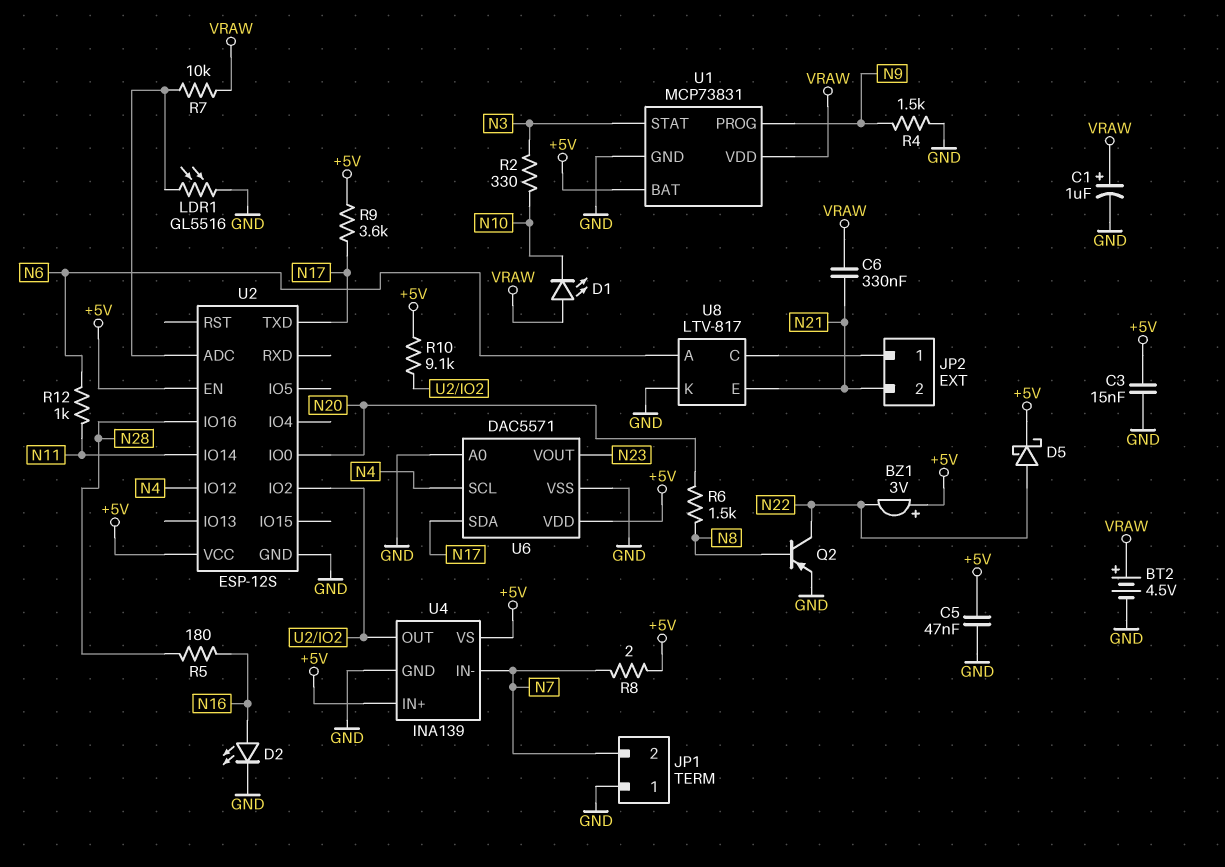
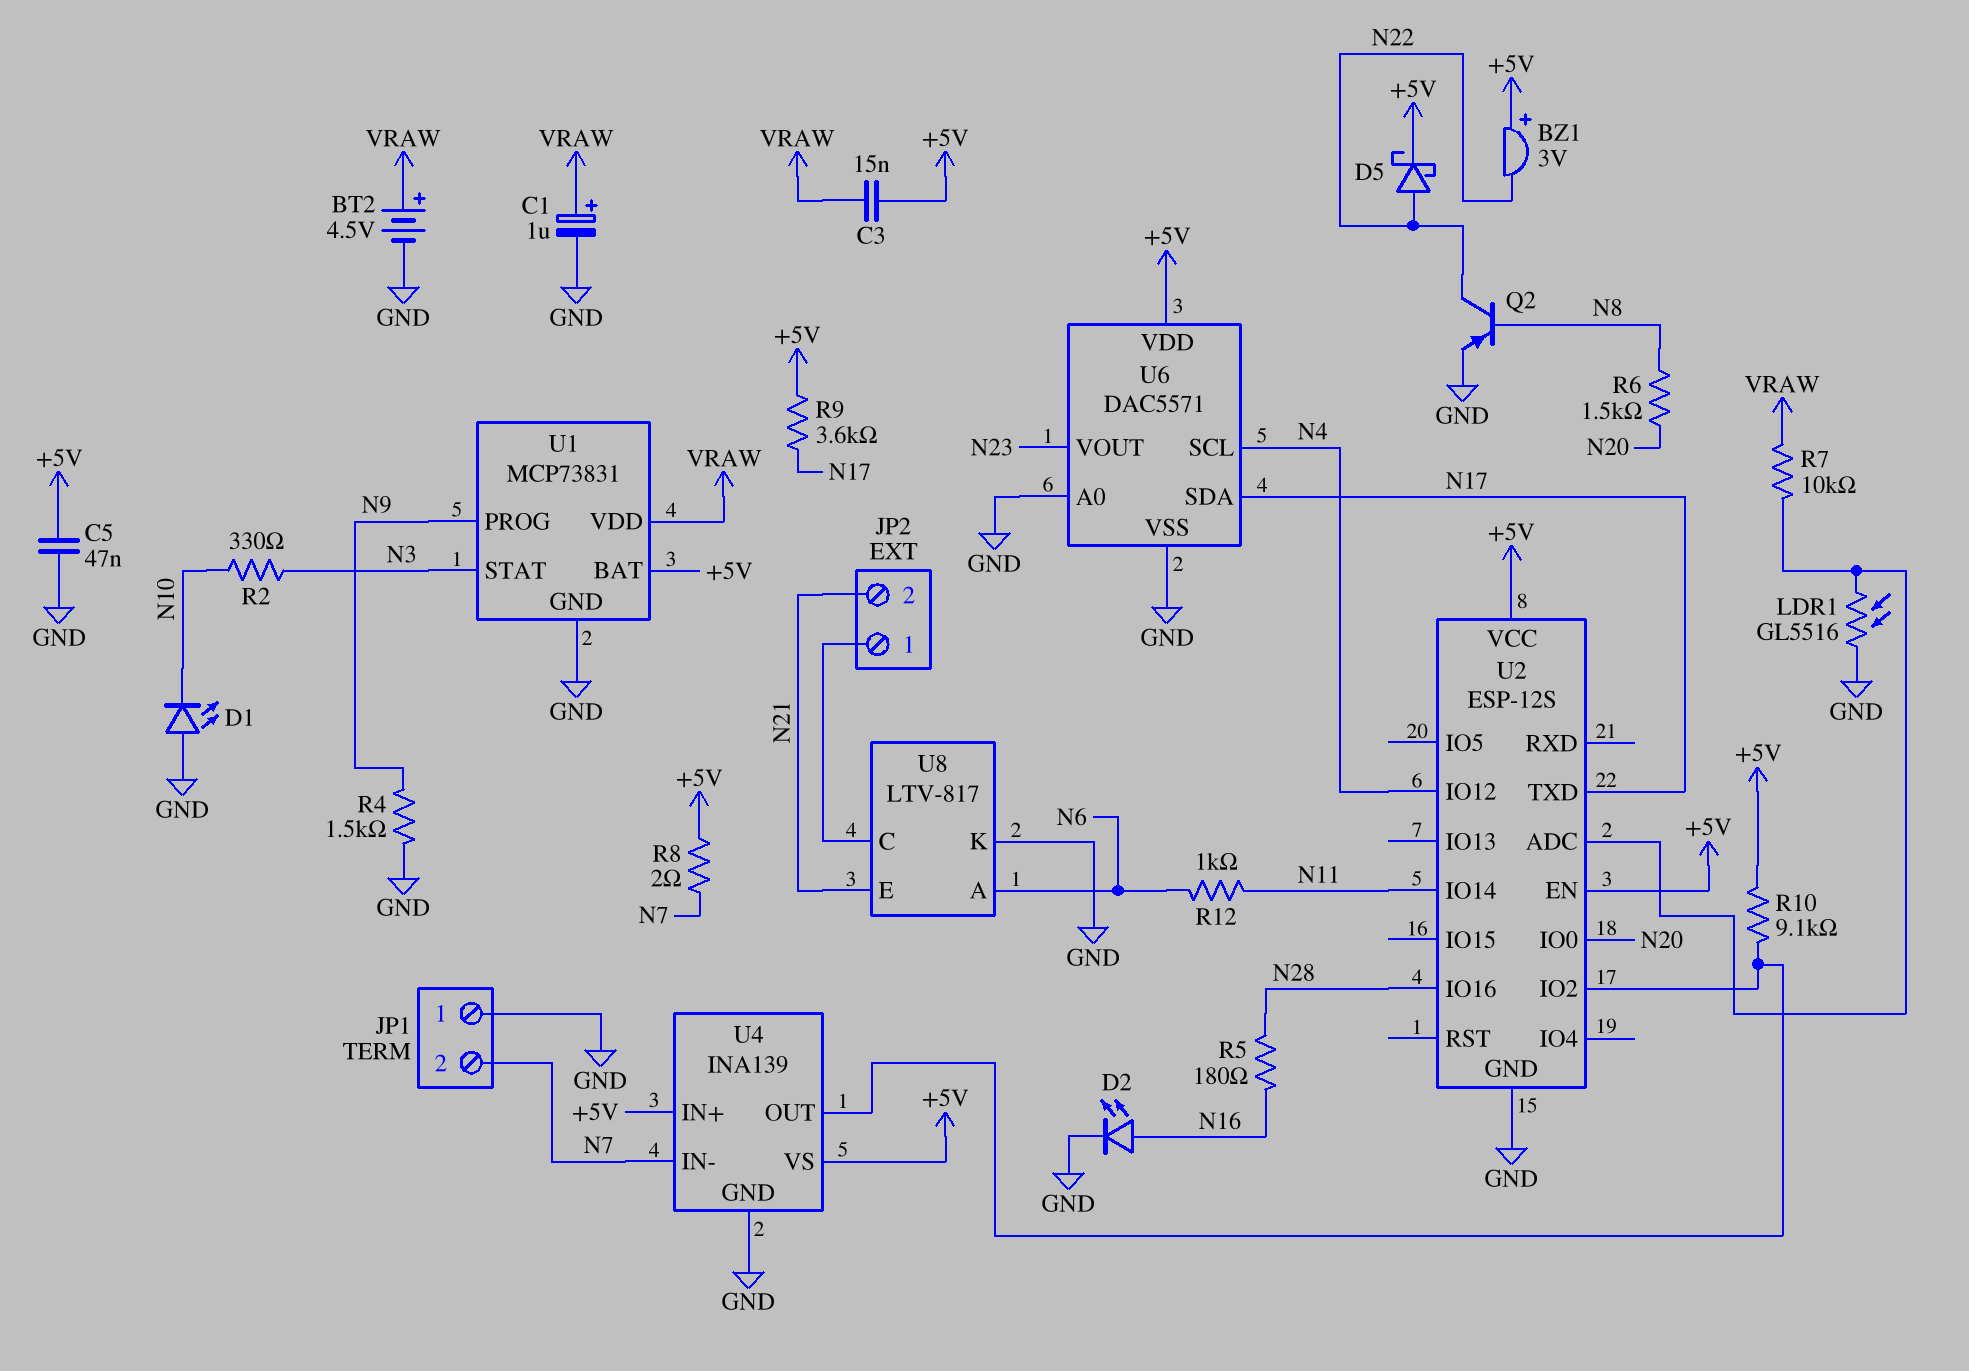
C3: 15nF (+5V, GND) -> 15nF (+5V, VRAW)
C6: 330nF (N21, VRAW) -> none
D1: LED (A VRAW, K N10) -> LED (A GND, K N10)

